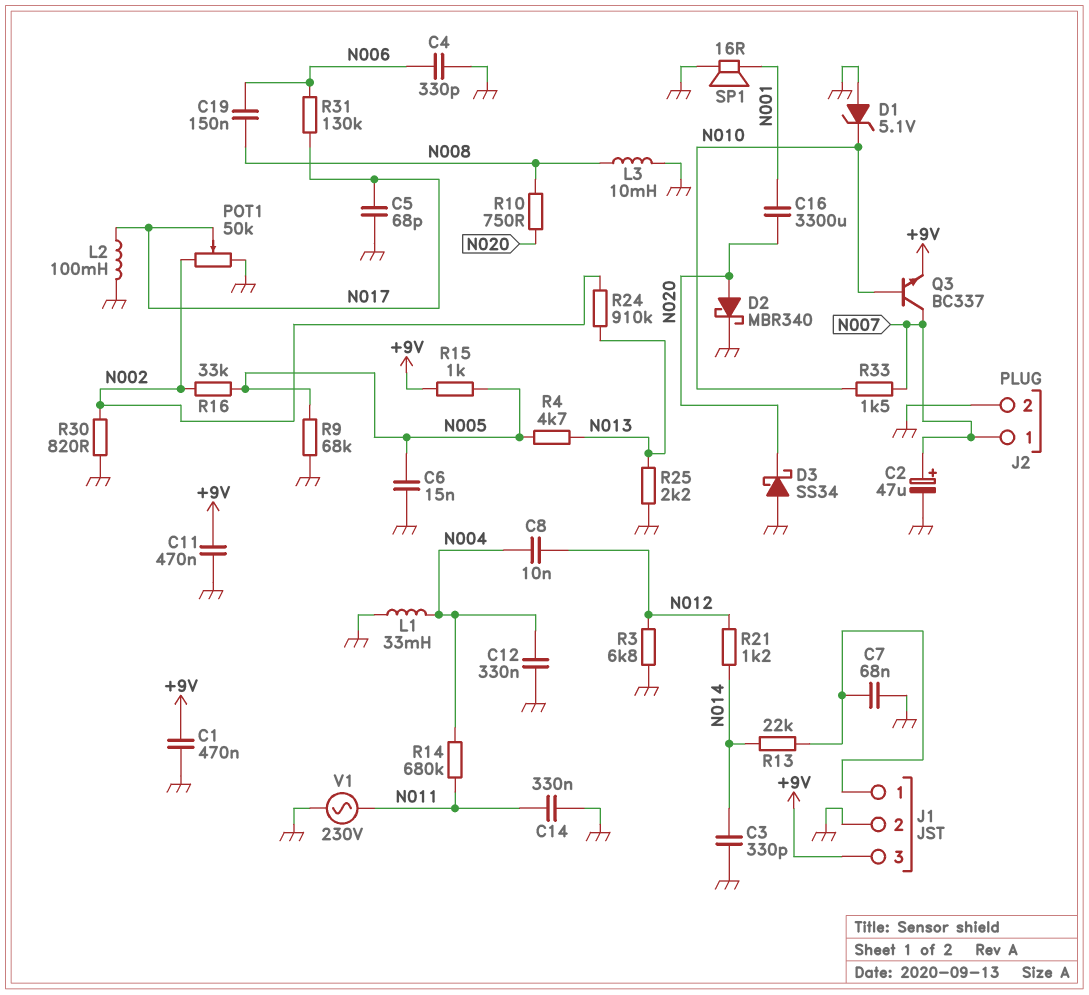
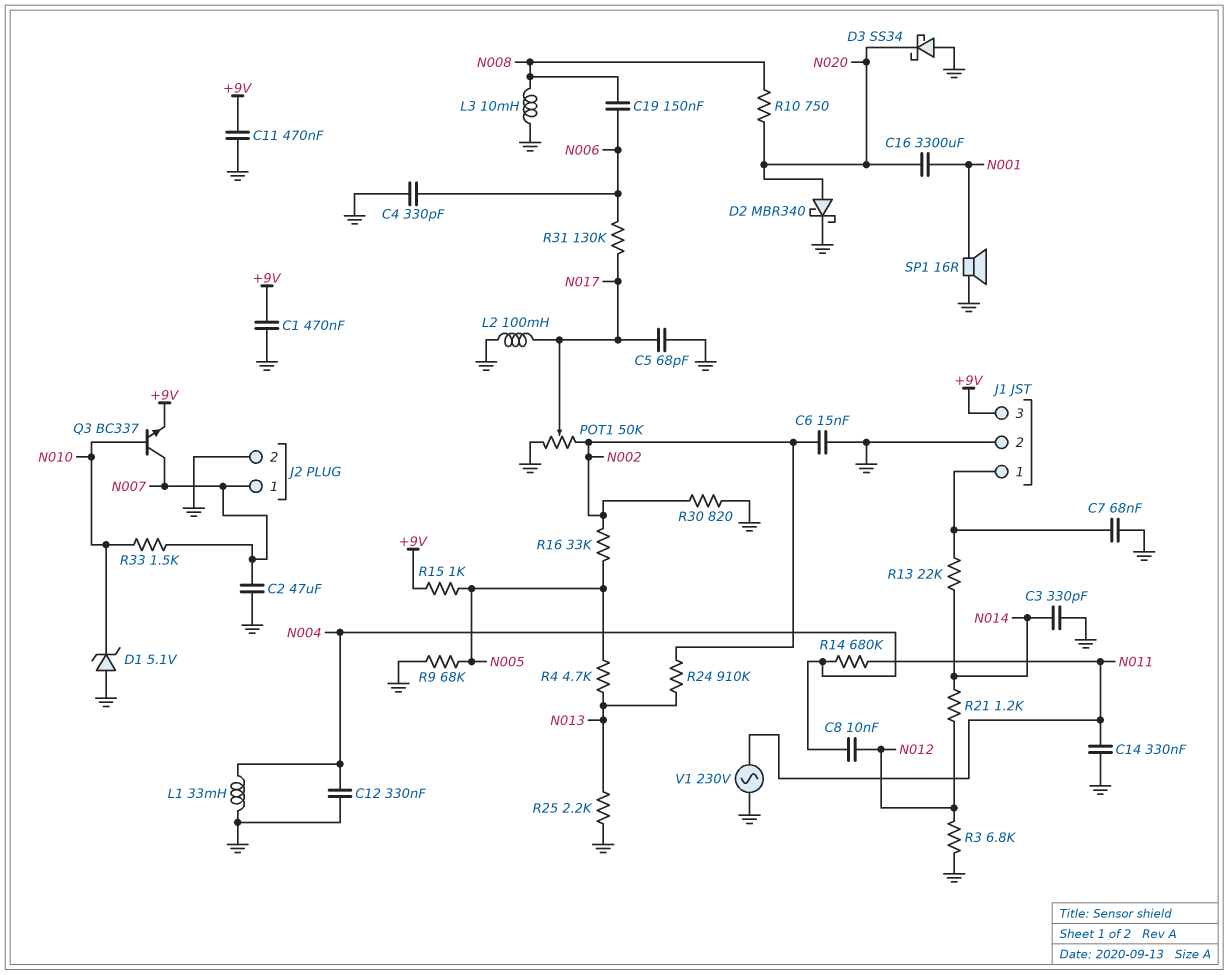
C2: 47uF (plus N007, minus GND) -> 47uF (GND, N007)
C6: 15nF (GND, N005) -> 15nF (GND, N002)

